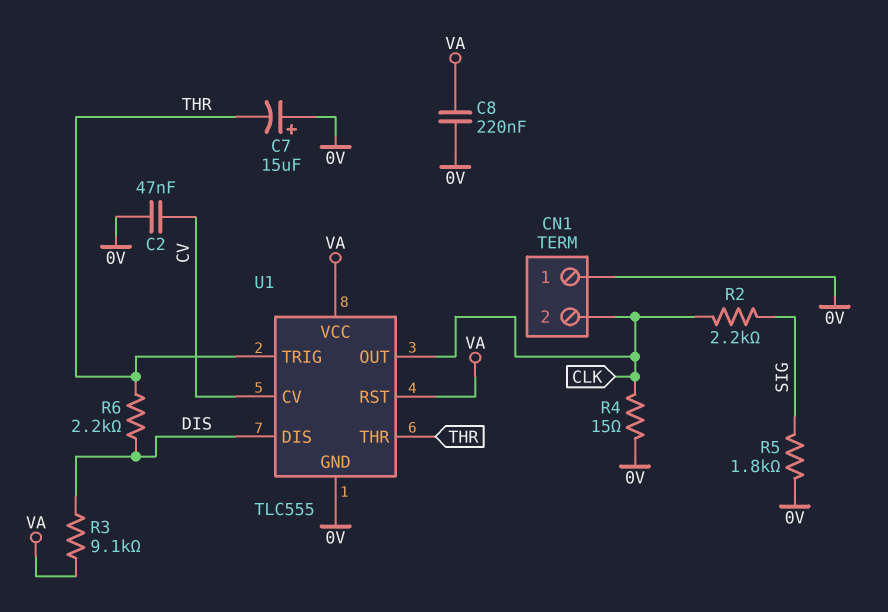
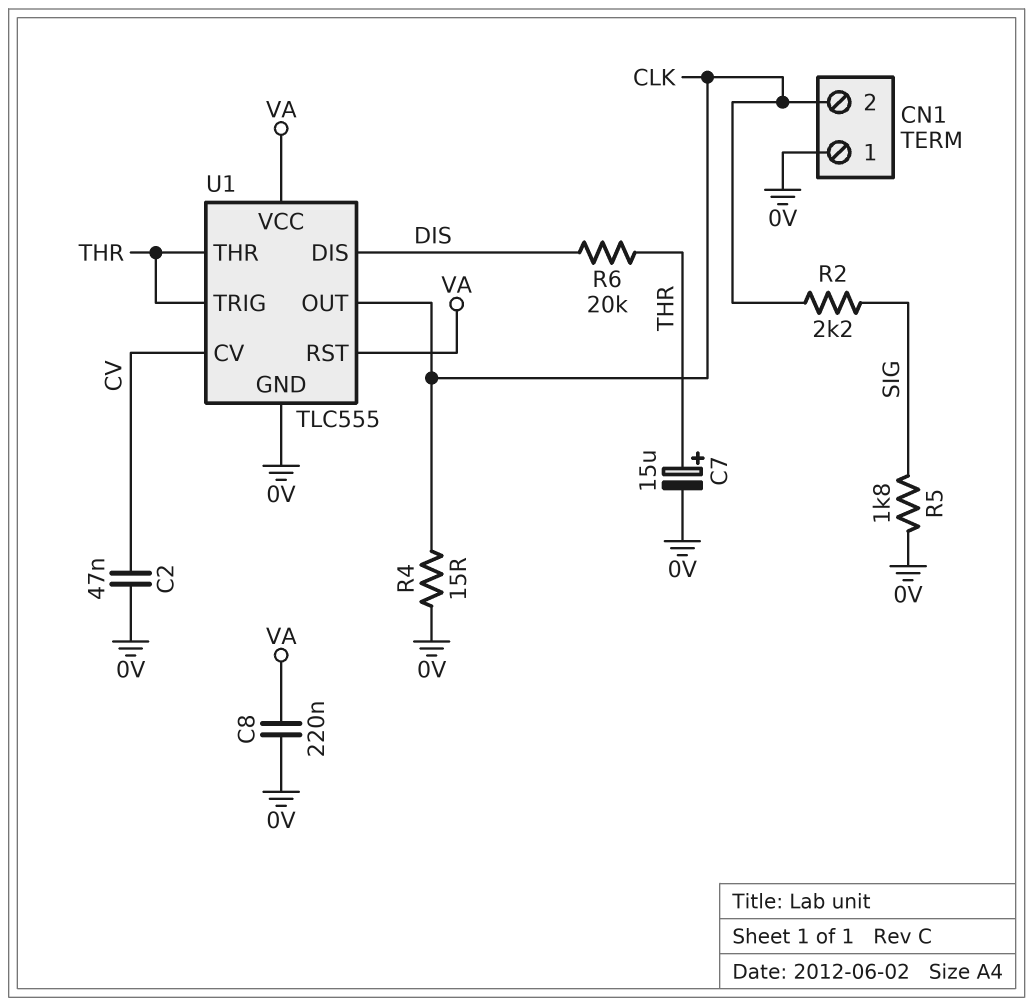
C7: 15uF (plus 0V, minus THR) -> 15uF (plus THR, minus 0V)
R3: 9.1k (DIS, VA) -> none
R6: 2.2k (DIS, THR) -> 20k (DIS, THR)

